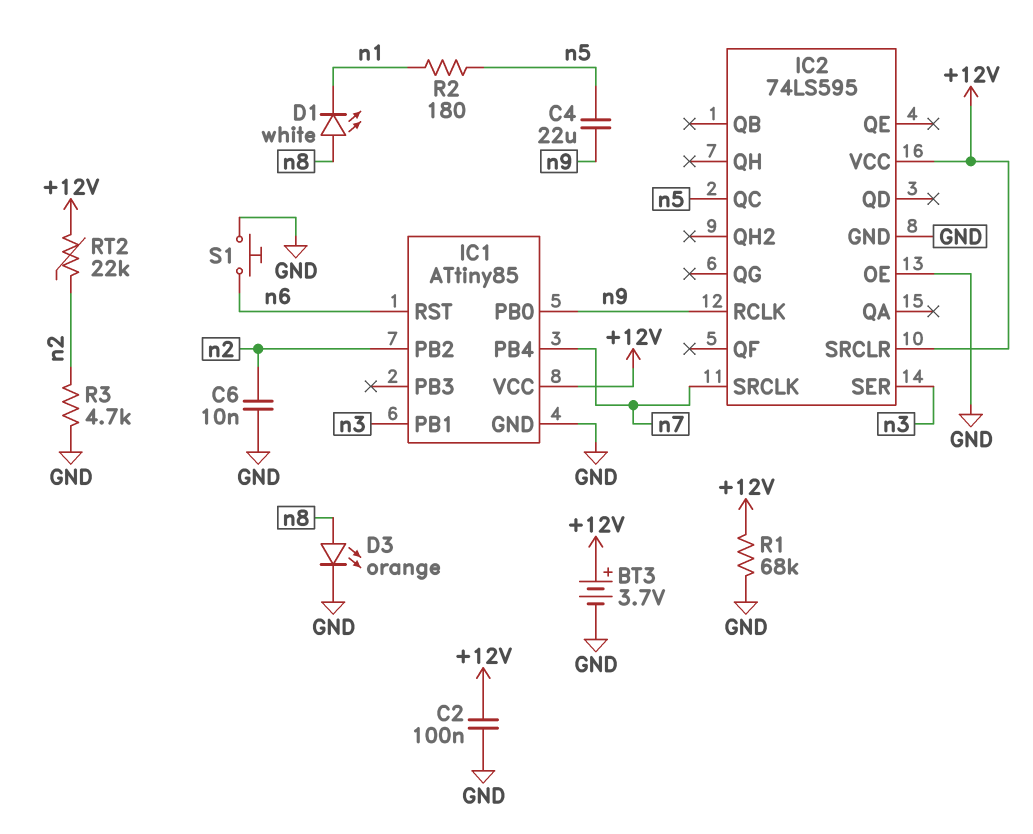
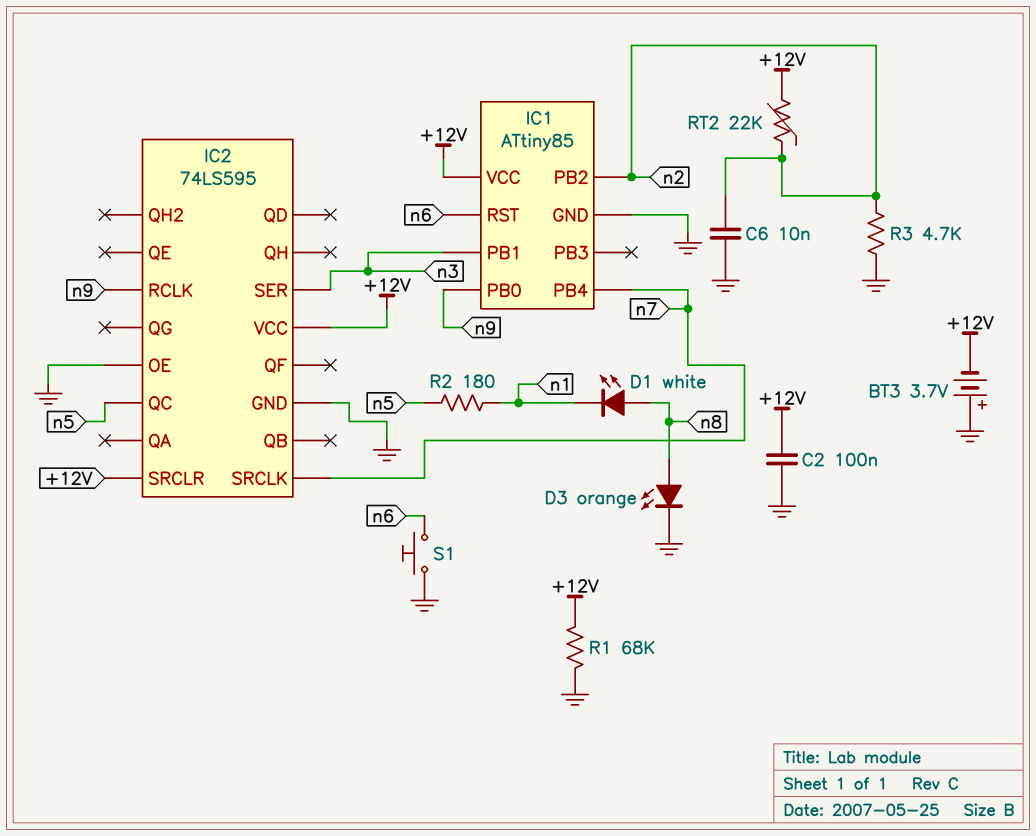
BT3: 3.7V (plus +12V, minus GND) -> 3.7V (plus GND, minus +12V)
C4: 22uF (n5, n9) -> none

